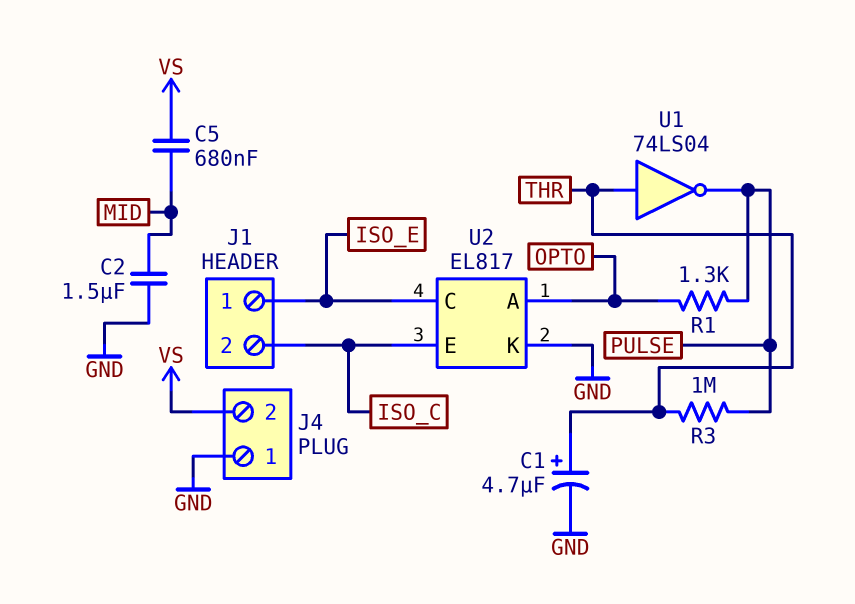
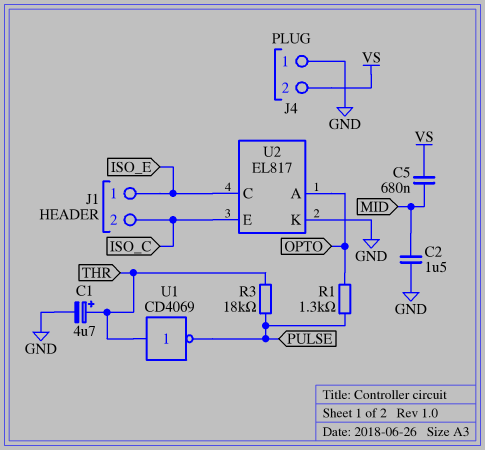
R3: 1M (PULSE, THR) -> 18k (PULSE, THR)
U1: NOT 74LS04 (in THR, out PULSE) -> NOT CD4069 (in THR, out PULSE)

